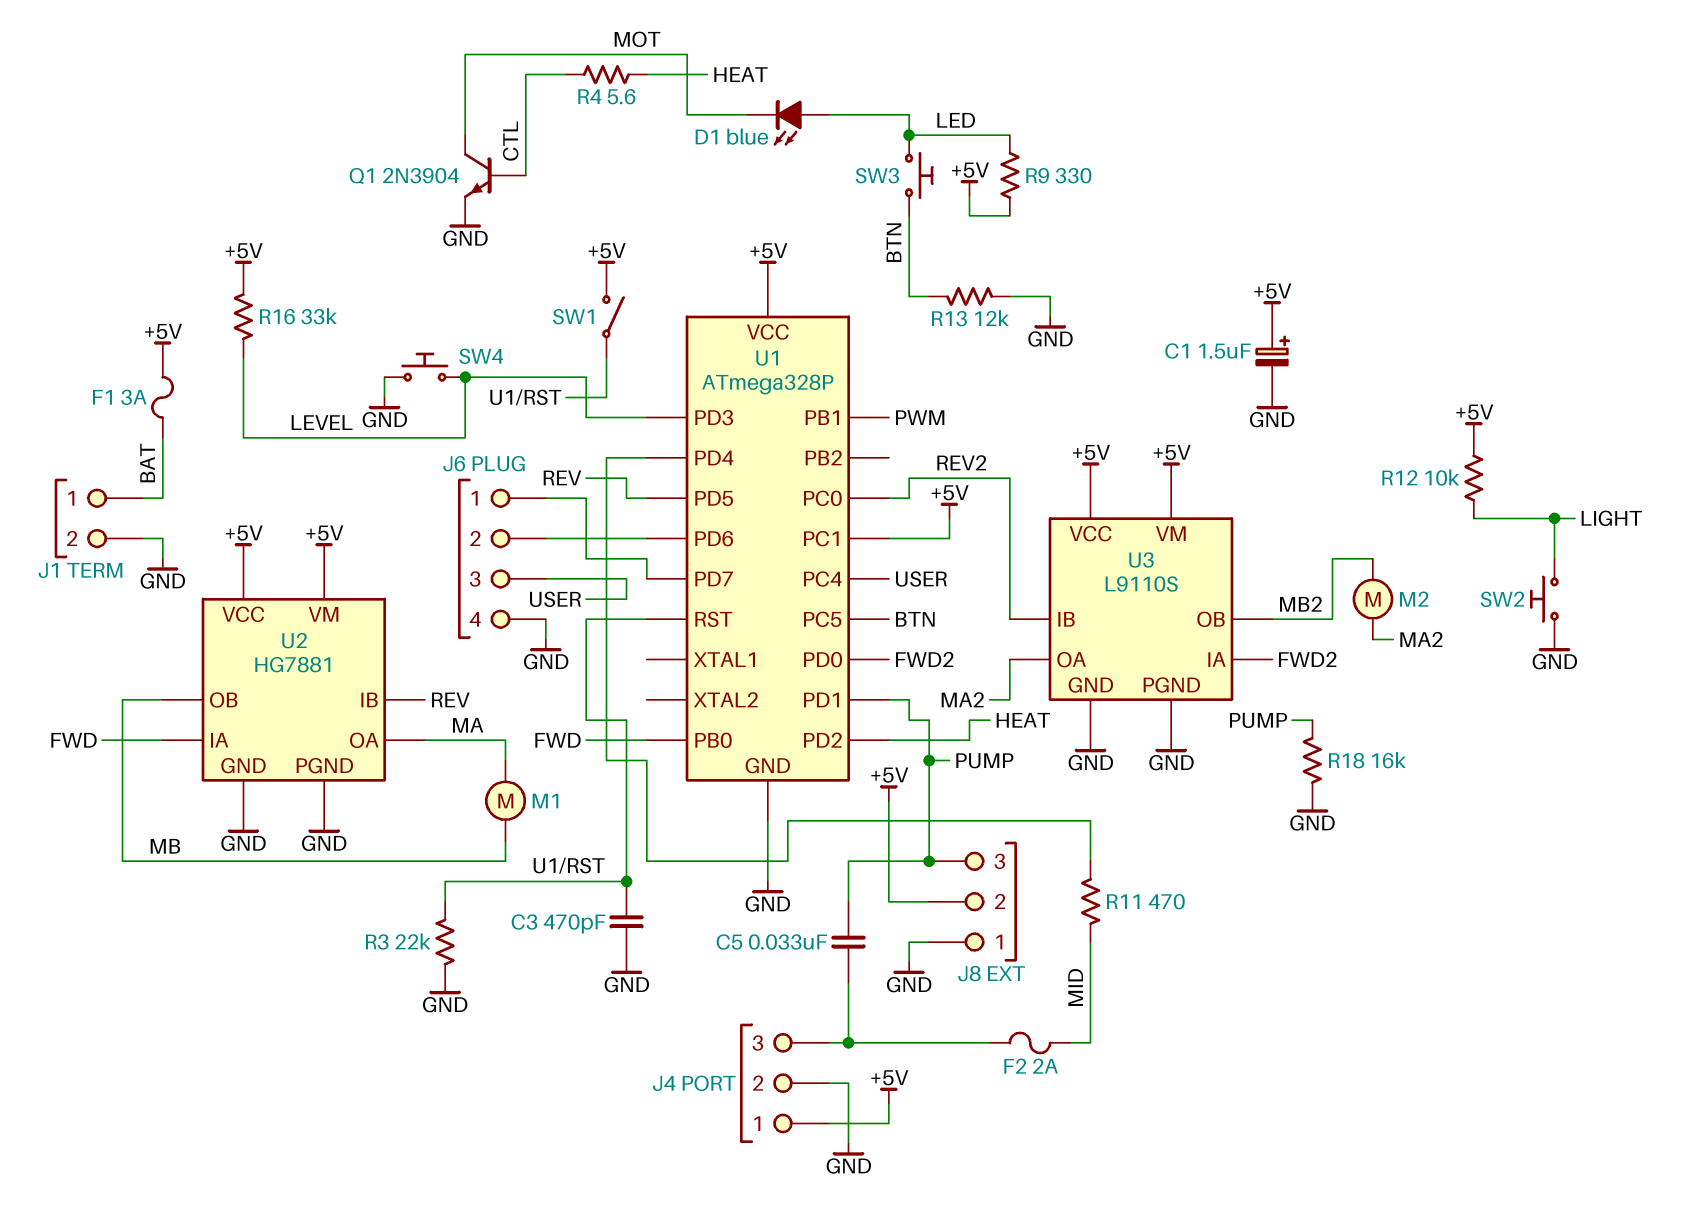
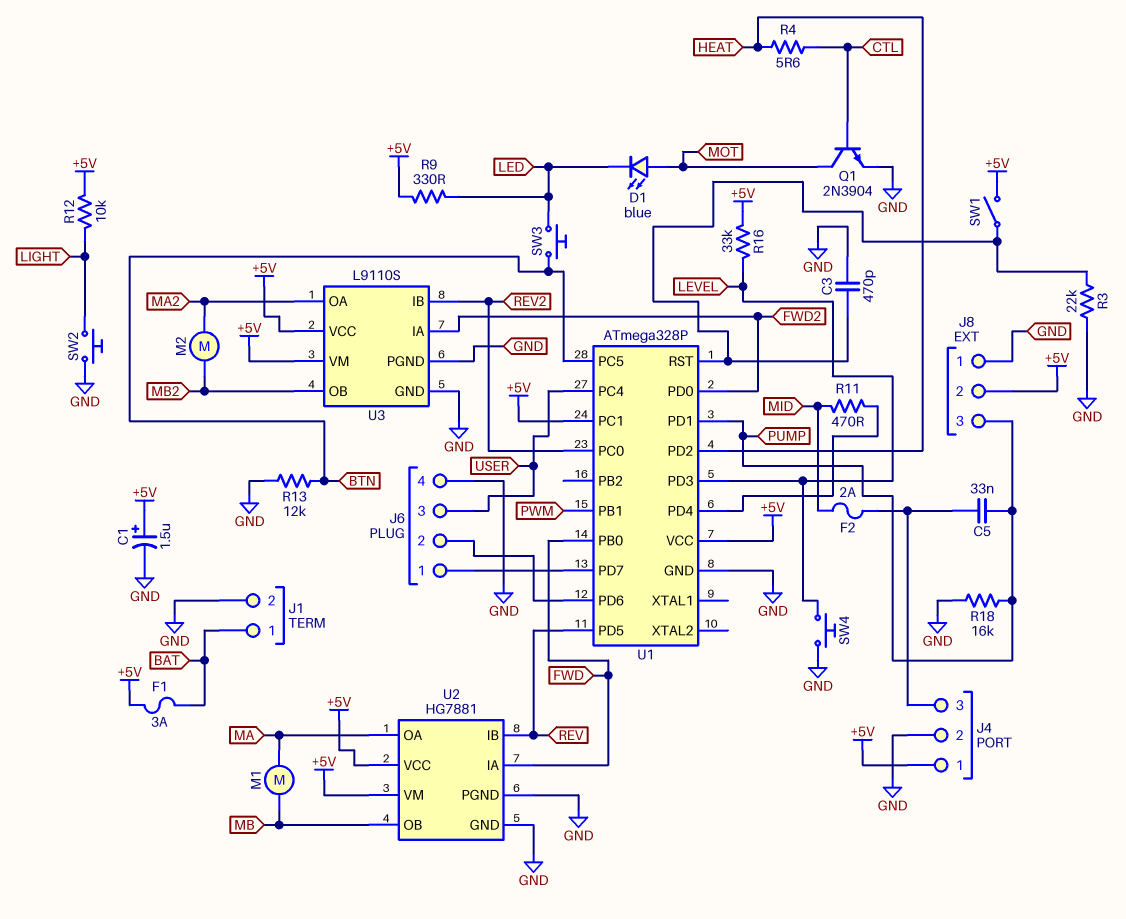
D1: LED blue (A LED, K MOT) -> LED blue (A MOT, K LED)

